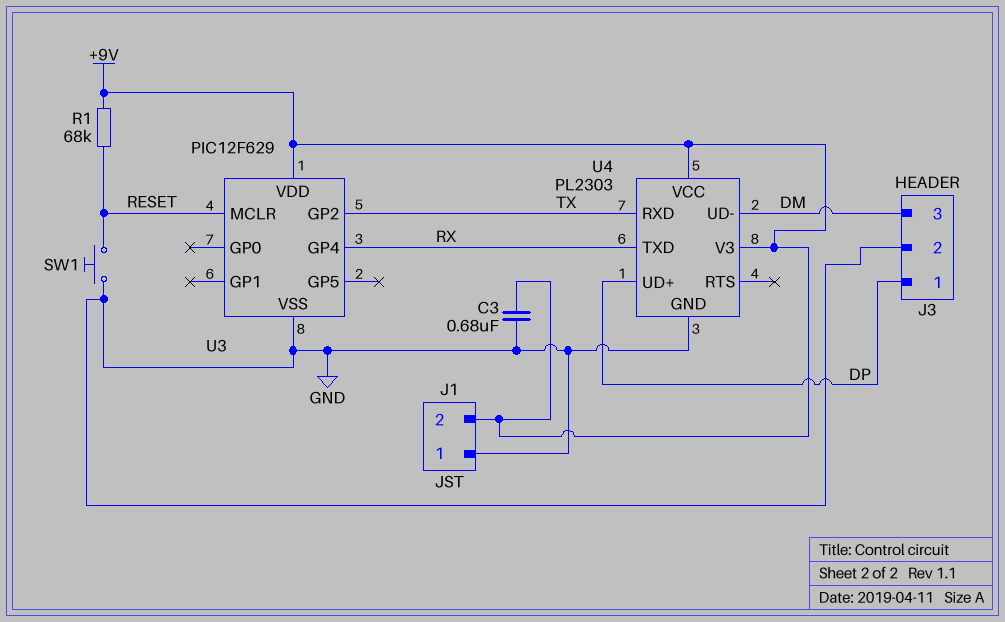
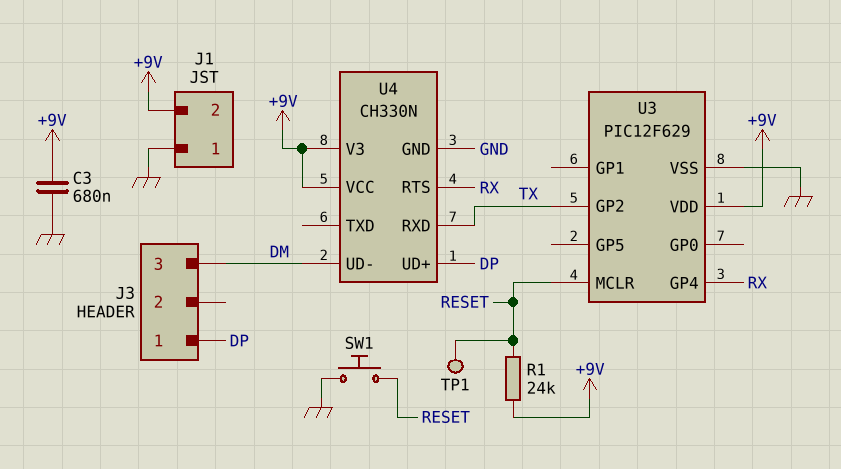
J3 pin 2: GND -> none
R1: 68k (+9V, RESET) -> 24k (+9V, RESET)
TP1: none -> test point (RESET)
U4: PL2303 -> CH330N
U4 pin RTS: none -> RX
U4 pin TXD: RX -> none

